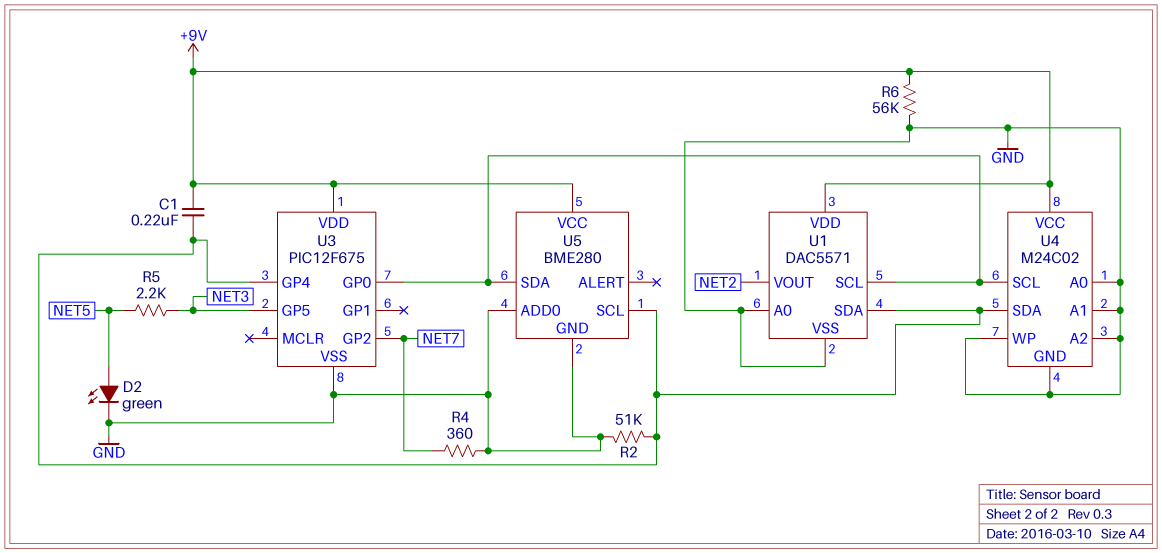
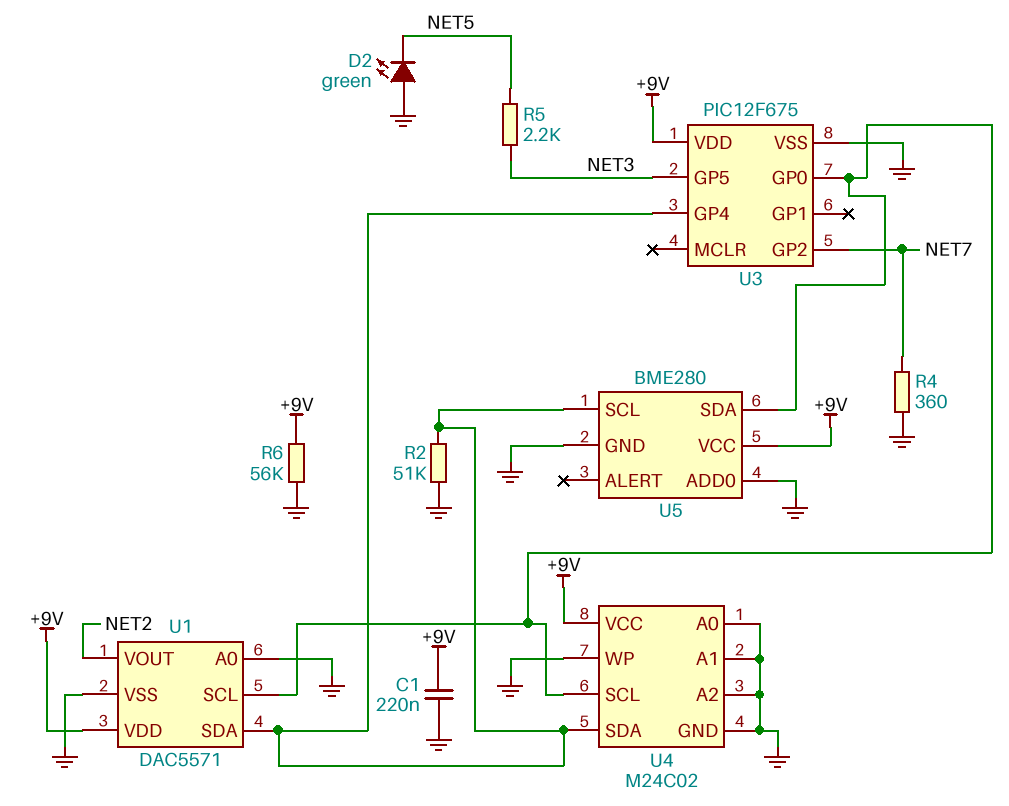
C1: 220nF (+9V, U1/SDA) -> 220nF (+9V, GND)
D2: LED green (A NET5, K GND) -> LED green (A GND, K NET5)

